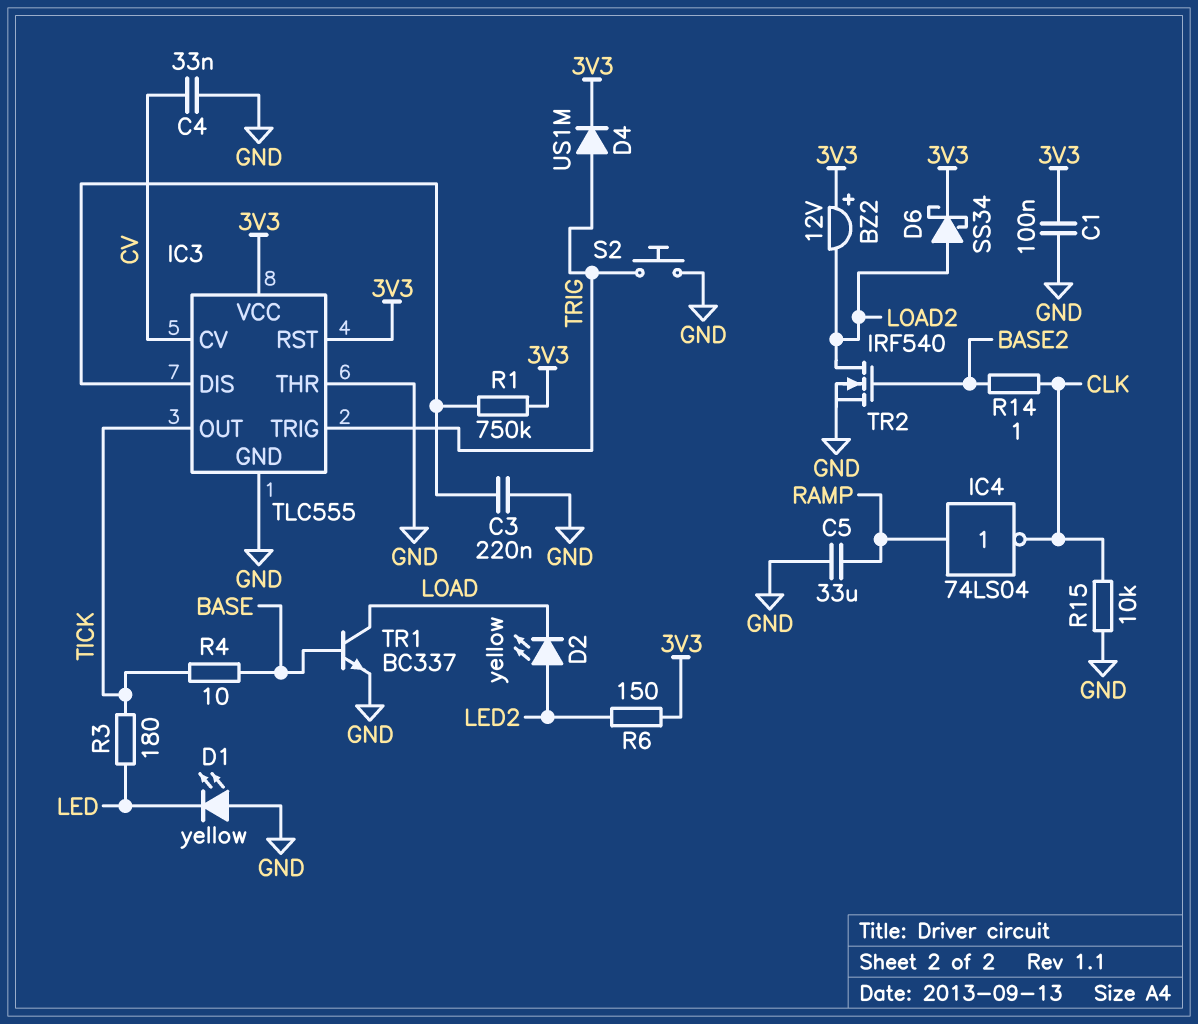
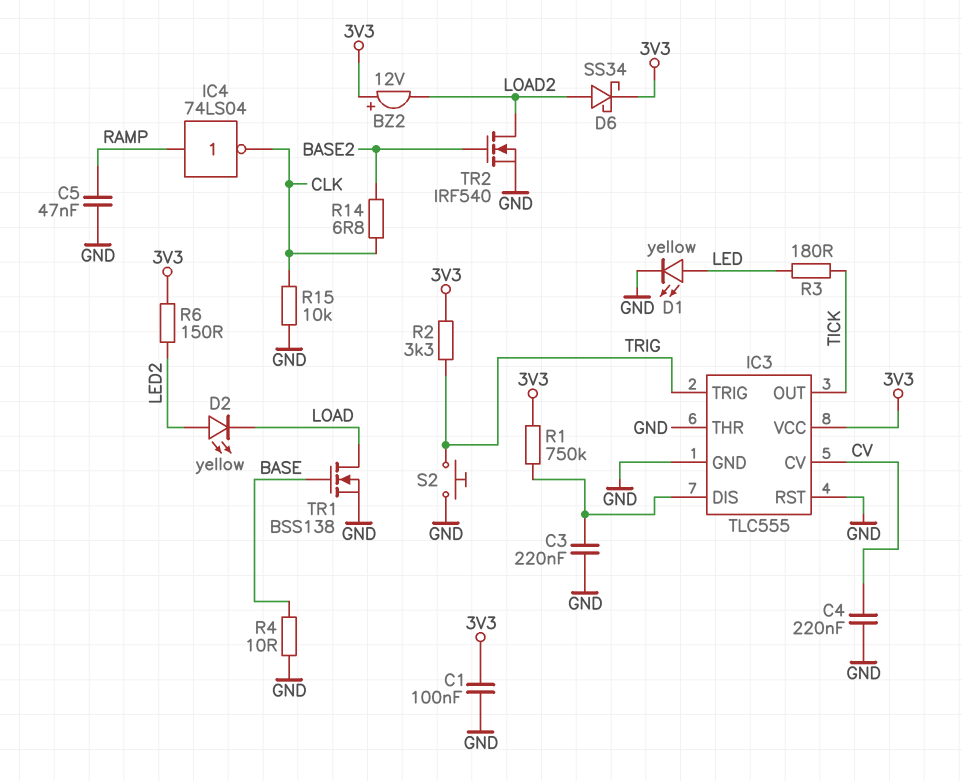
C4: 33nF (CV, GND) -> 220nF (CV, GND)
C5: 33uF (GND, RAMP) -> 47nF (GND, RAMP)
D1: LED yellow (A GND, K LED) -> LED yellow (A LED, K GND)
D4: diode US1M (A TRIG, K 3V3) -> none
IC3 pin RST: 3V3 -> GND
R2: none -> 3.3k (3V3, TRIG)
R4: 10 (BASE, TICK) -> 10 (BASE, GND)
R14: 1 (BASE2, CLK) -> 6.8 (BASE2, CLK)
TR1: NPN BC337 (B BASE, C LOAD, E GND) -> NMOS BSS138 (G BASE, D LOAD, S GND)

